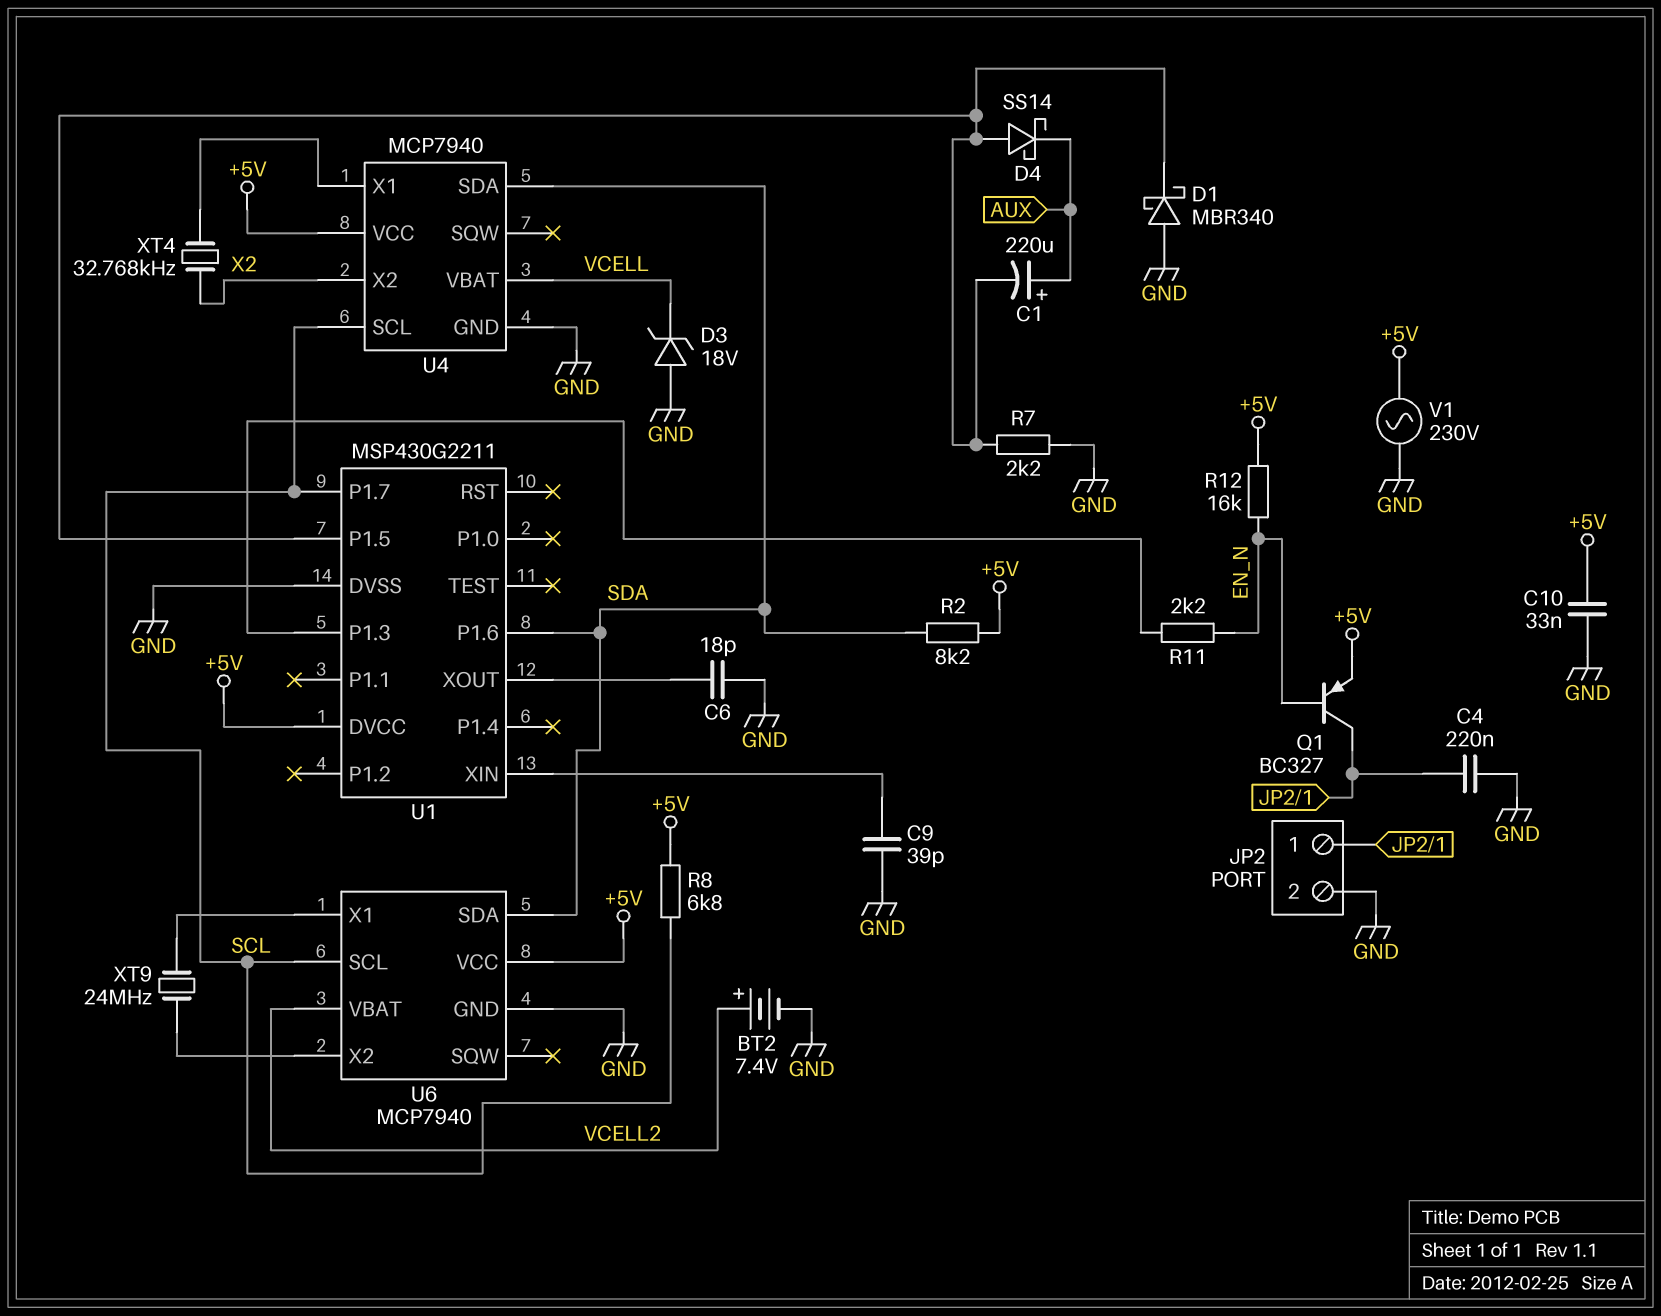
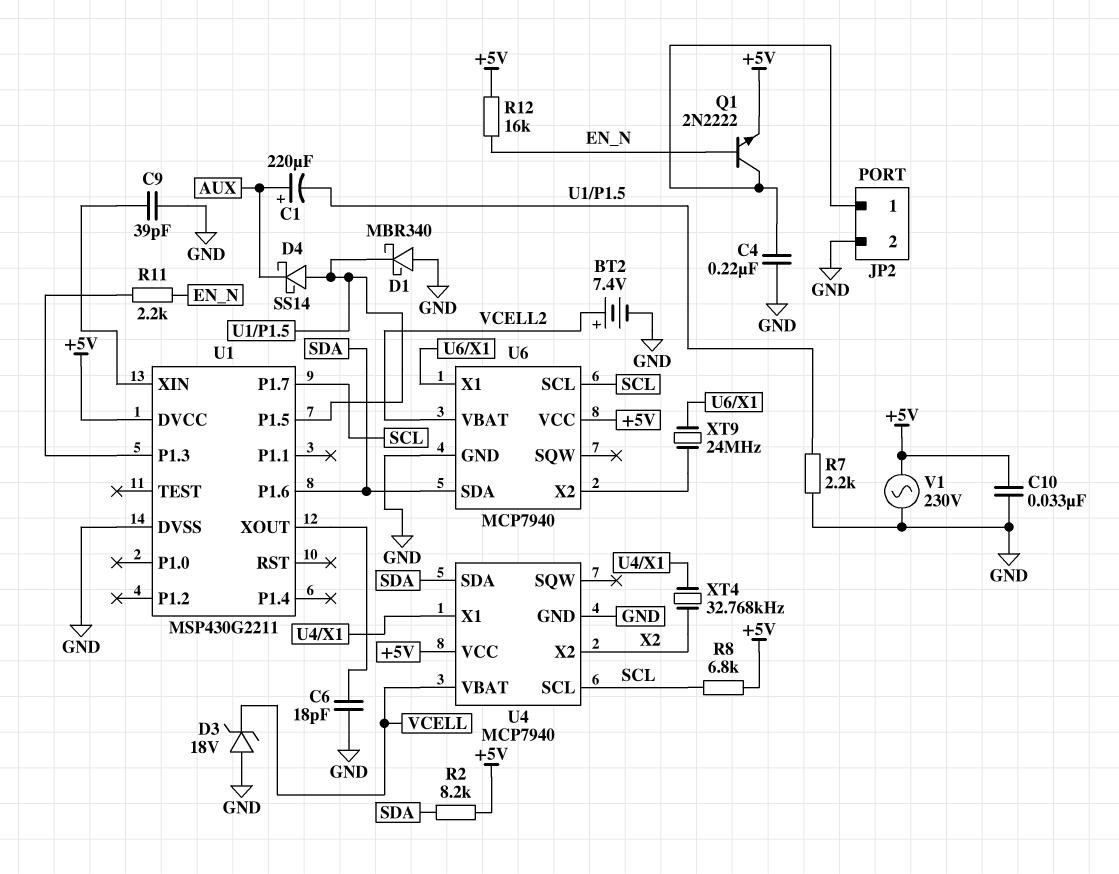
Q1: PNP BC327 (B EN_N, C JP2/1, E +5V) -> NPN 2N2222 (B EN_N, C JP2/1, E +5V)

